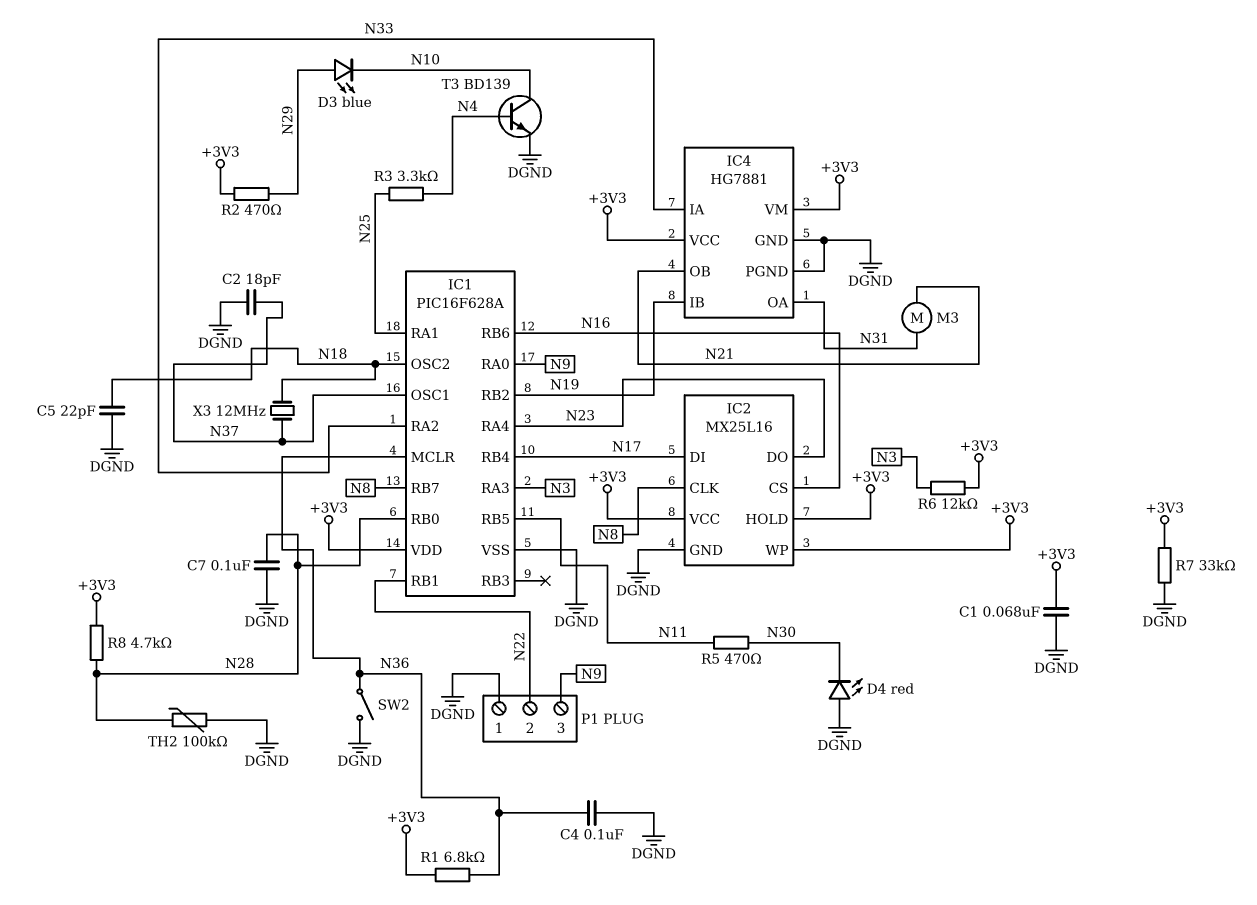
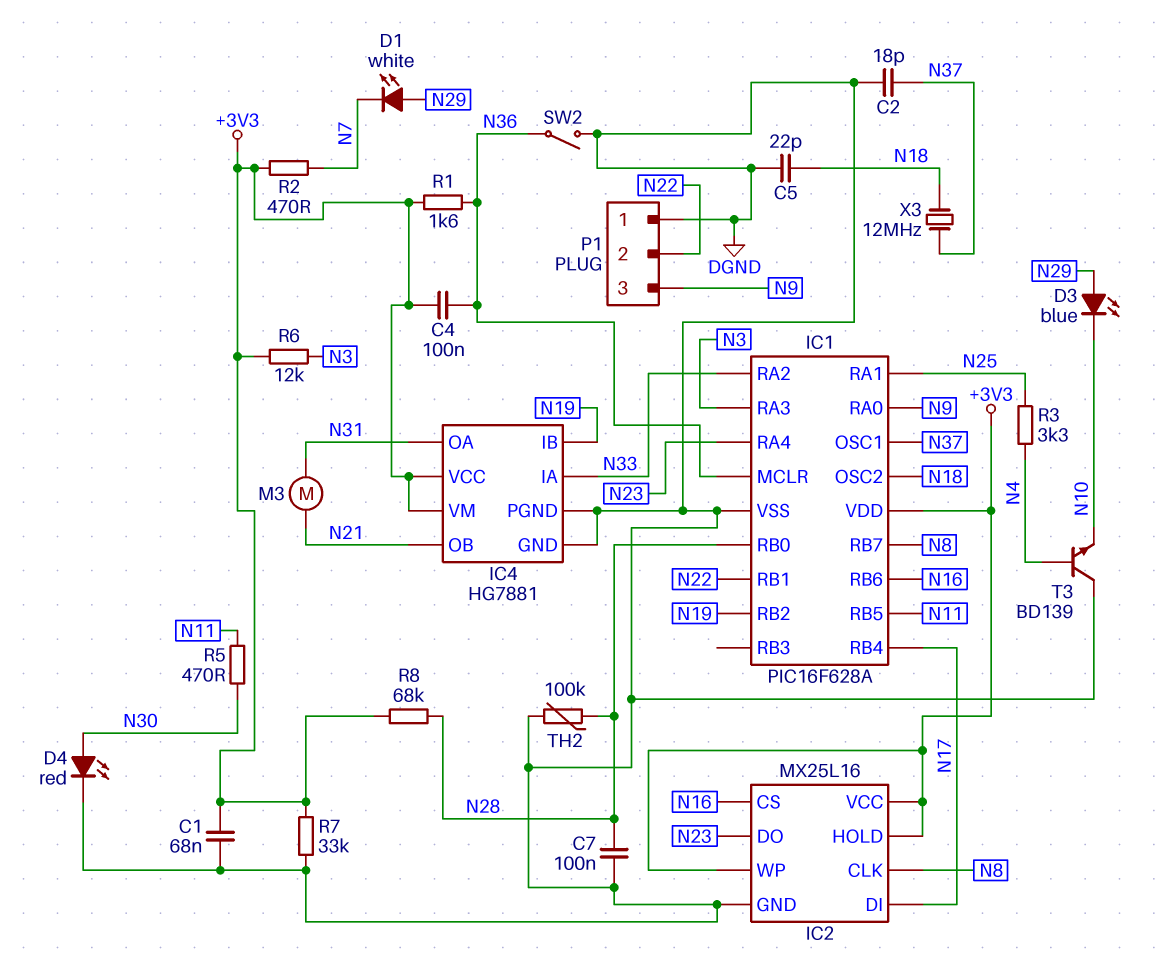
C4: 100nF (DGND, N36) -> 100nF (+3V3, N36)
D1: none -> LED white (A N29, K N7)
D4: LED red (A DGND, K N30) -> LED red (A N30, K DGND)
R1: 6.8k (+3V3, N36) -> 1.6k (+3V3, N36)
R2: 470 (+3V3, N29) -> 470 (+3V3, N7)
R8: 4.7k (+3V3, N28) -> 68k (+3V3, N28)
T3: NPN BD139 (B N4, C N10, E DGND) -> NPN BD139 (B N4, C DGND, E N10)

